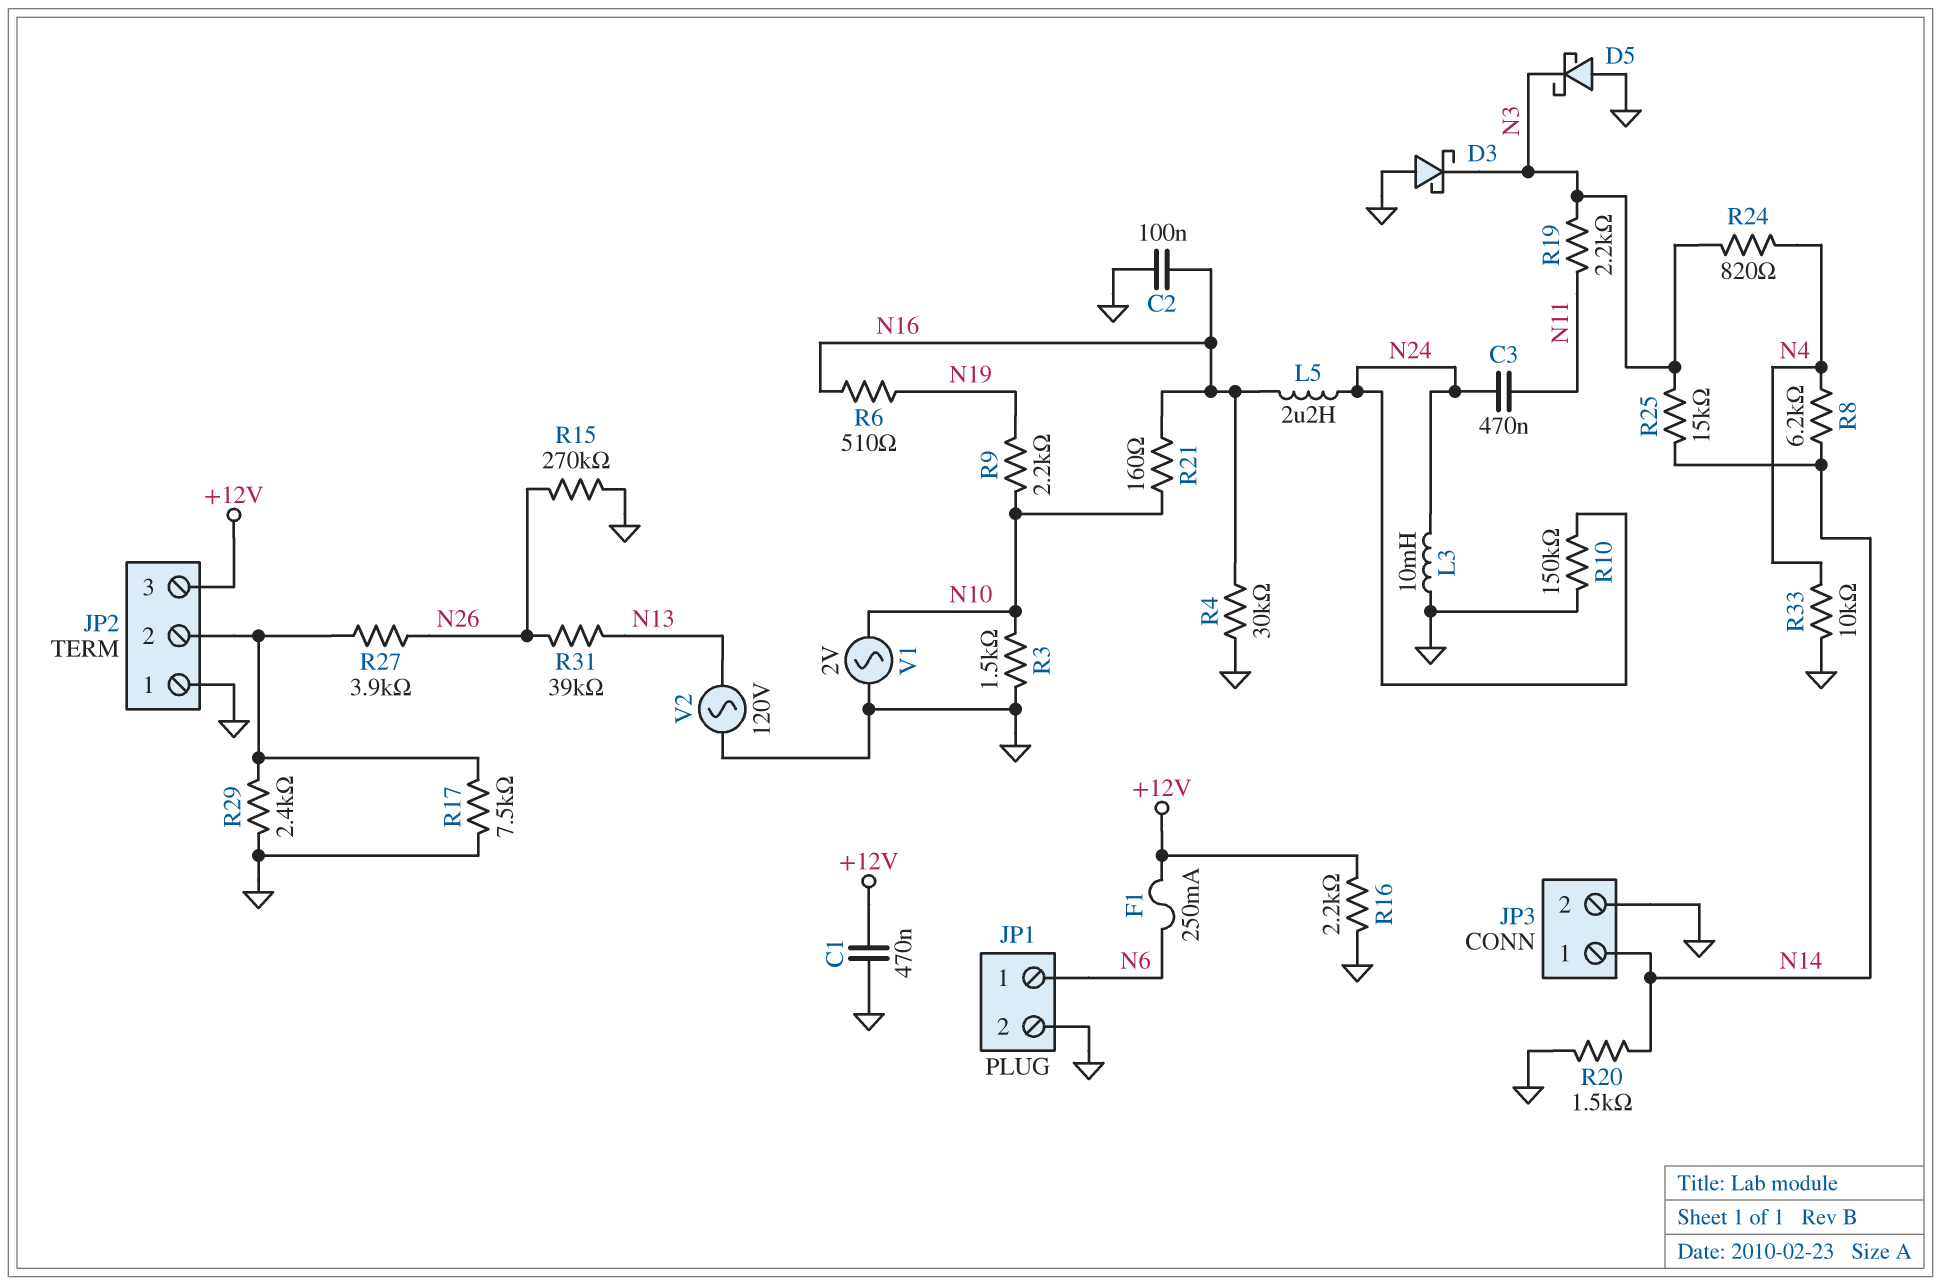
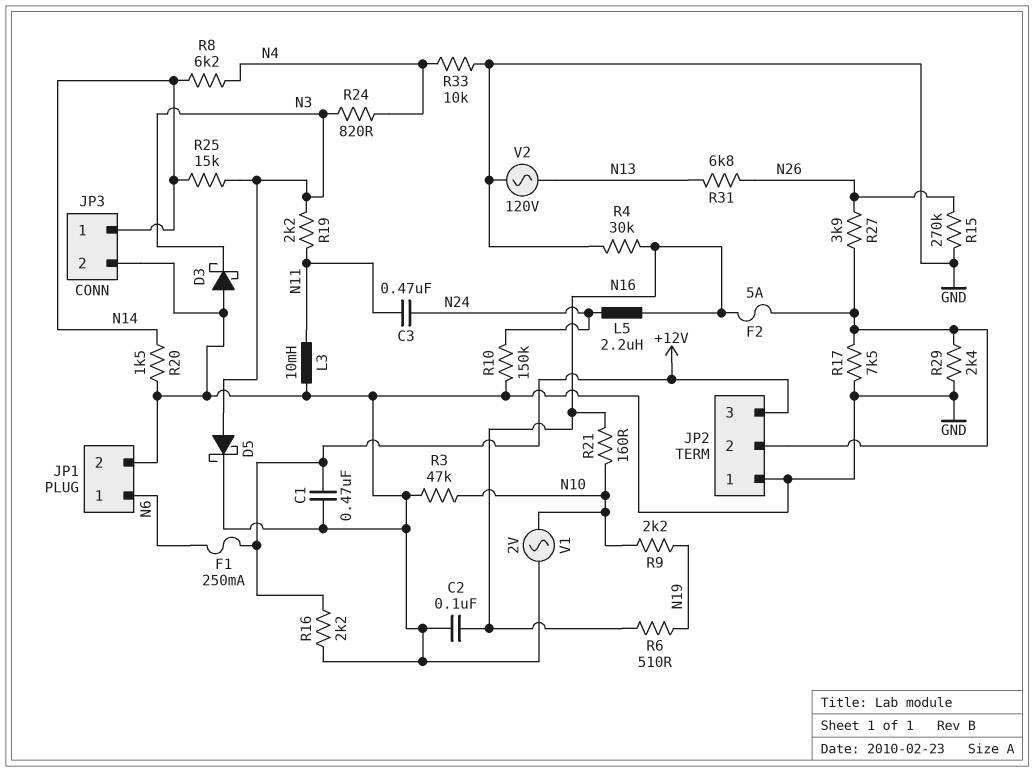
D5: schottky (A GND, K N3) -> schottky (A N3, K GND)
F2: none -> 5A (JP2/2, N16)
L3: 10mH (GND, N24) -> 10mH (GND, N11)
R3: 1.5k (GND, N10) -> 47k (GND, N10)
R31: 39k (N13, N26) -> 6.8k (N13, N26)

